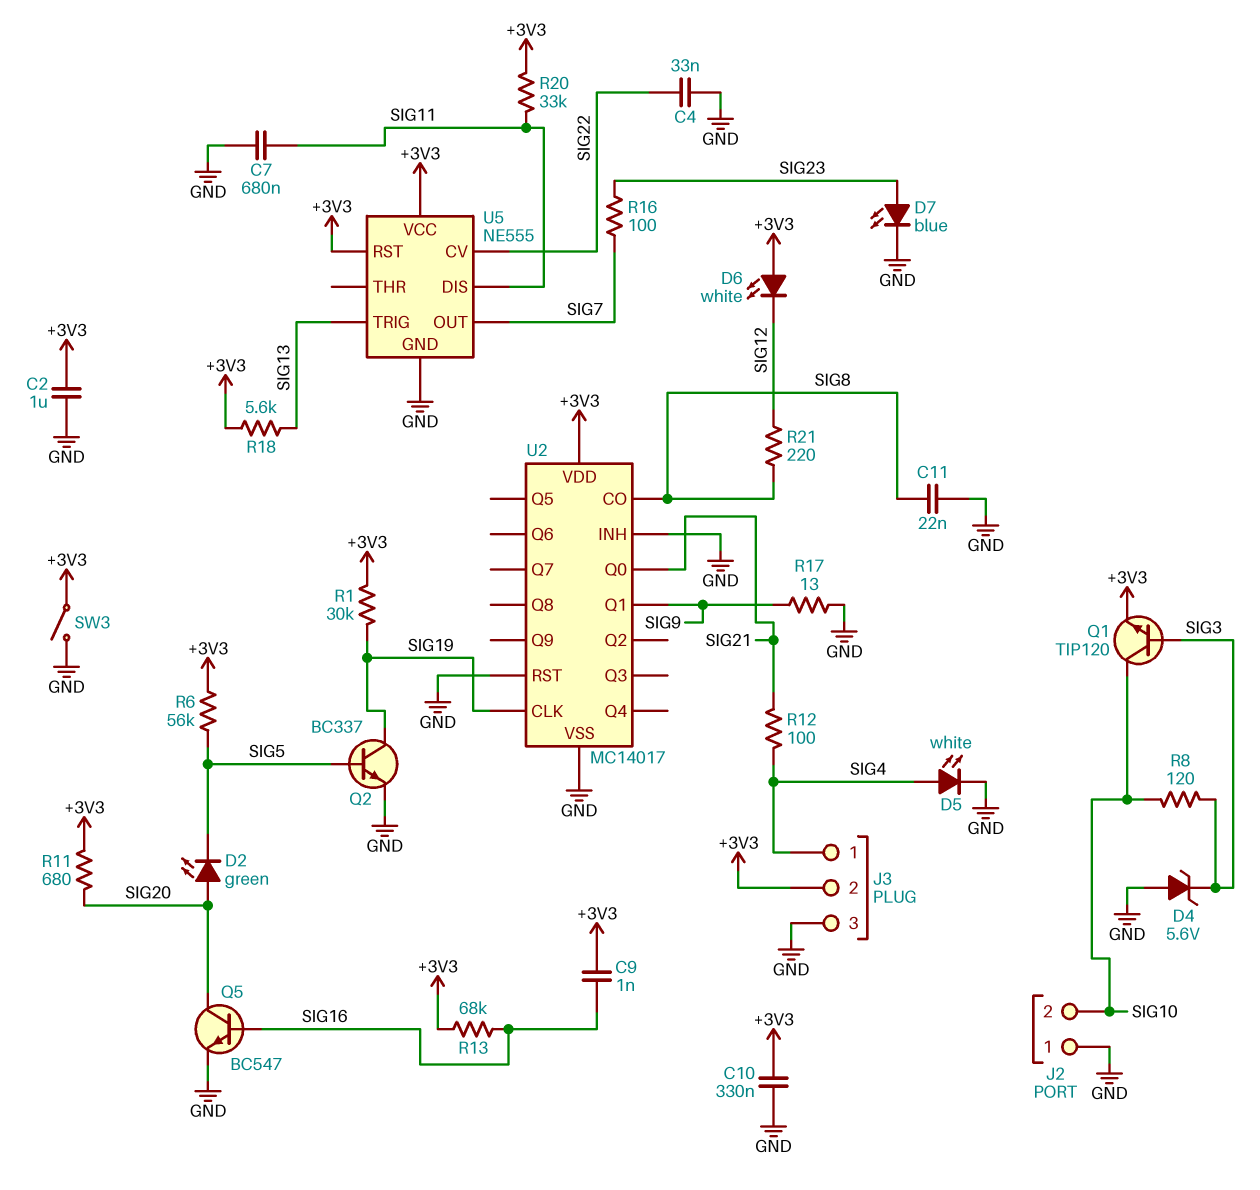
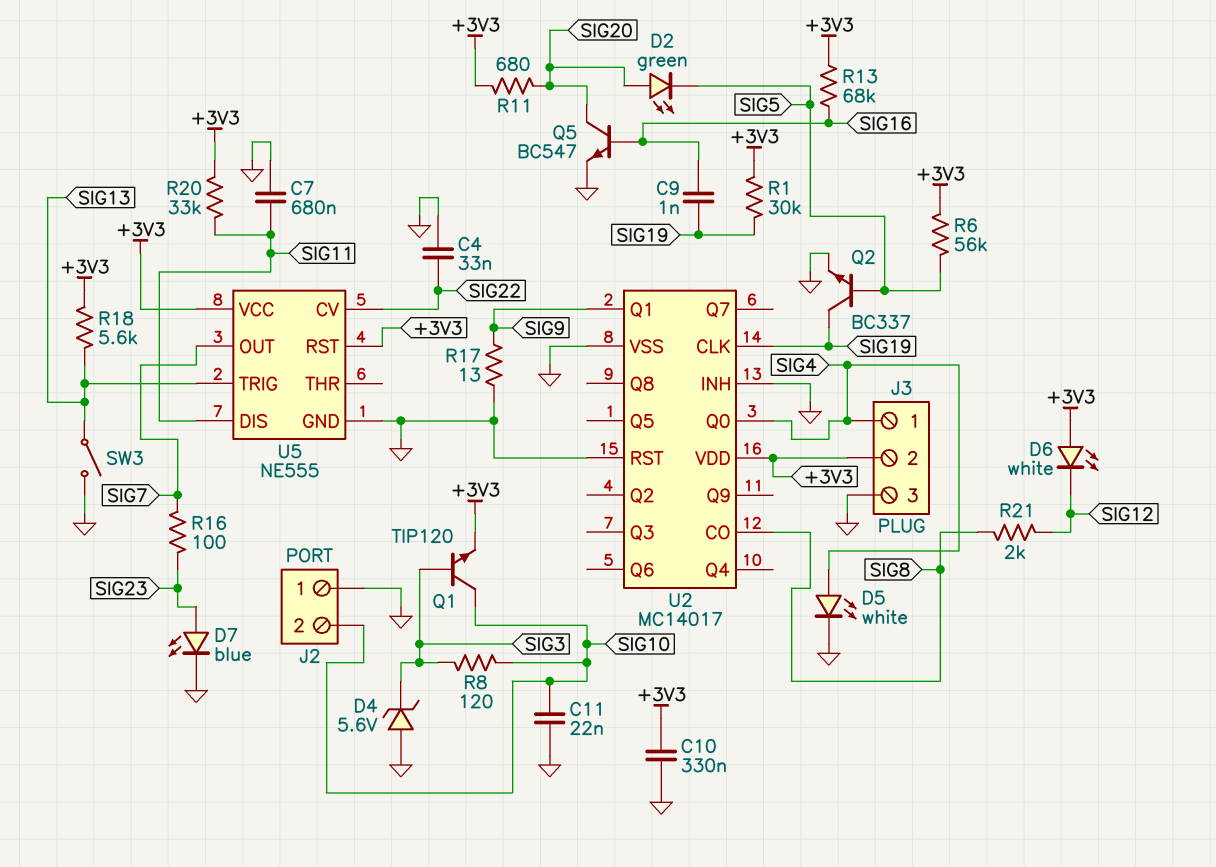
C2: 1uF (+3V3, GND) -> none
C9: 1nF (+3V3, SIG16) -> 1nF (SIG16, SIG19)
C11: 22nF (GND, SIG8) -> 22nF (GND, SIG10)
R12: 100 (SIG4, SIG21) -> none
R21: 220 (SIG8, SIG12) -> 2k (SIG8, SIG12)
SW3: switch (+3V3, GND) -> switch (GND, SIG13)
U2 pin Q0: SIG21 -> SIG4

